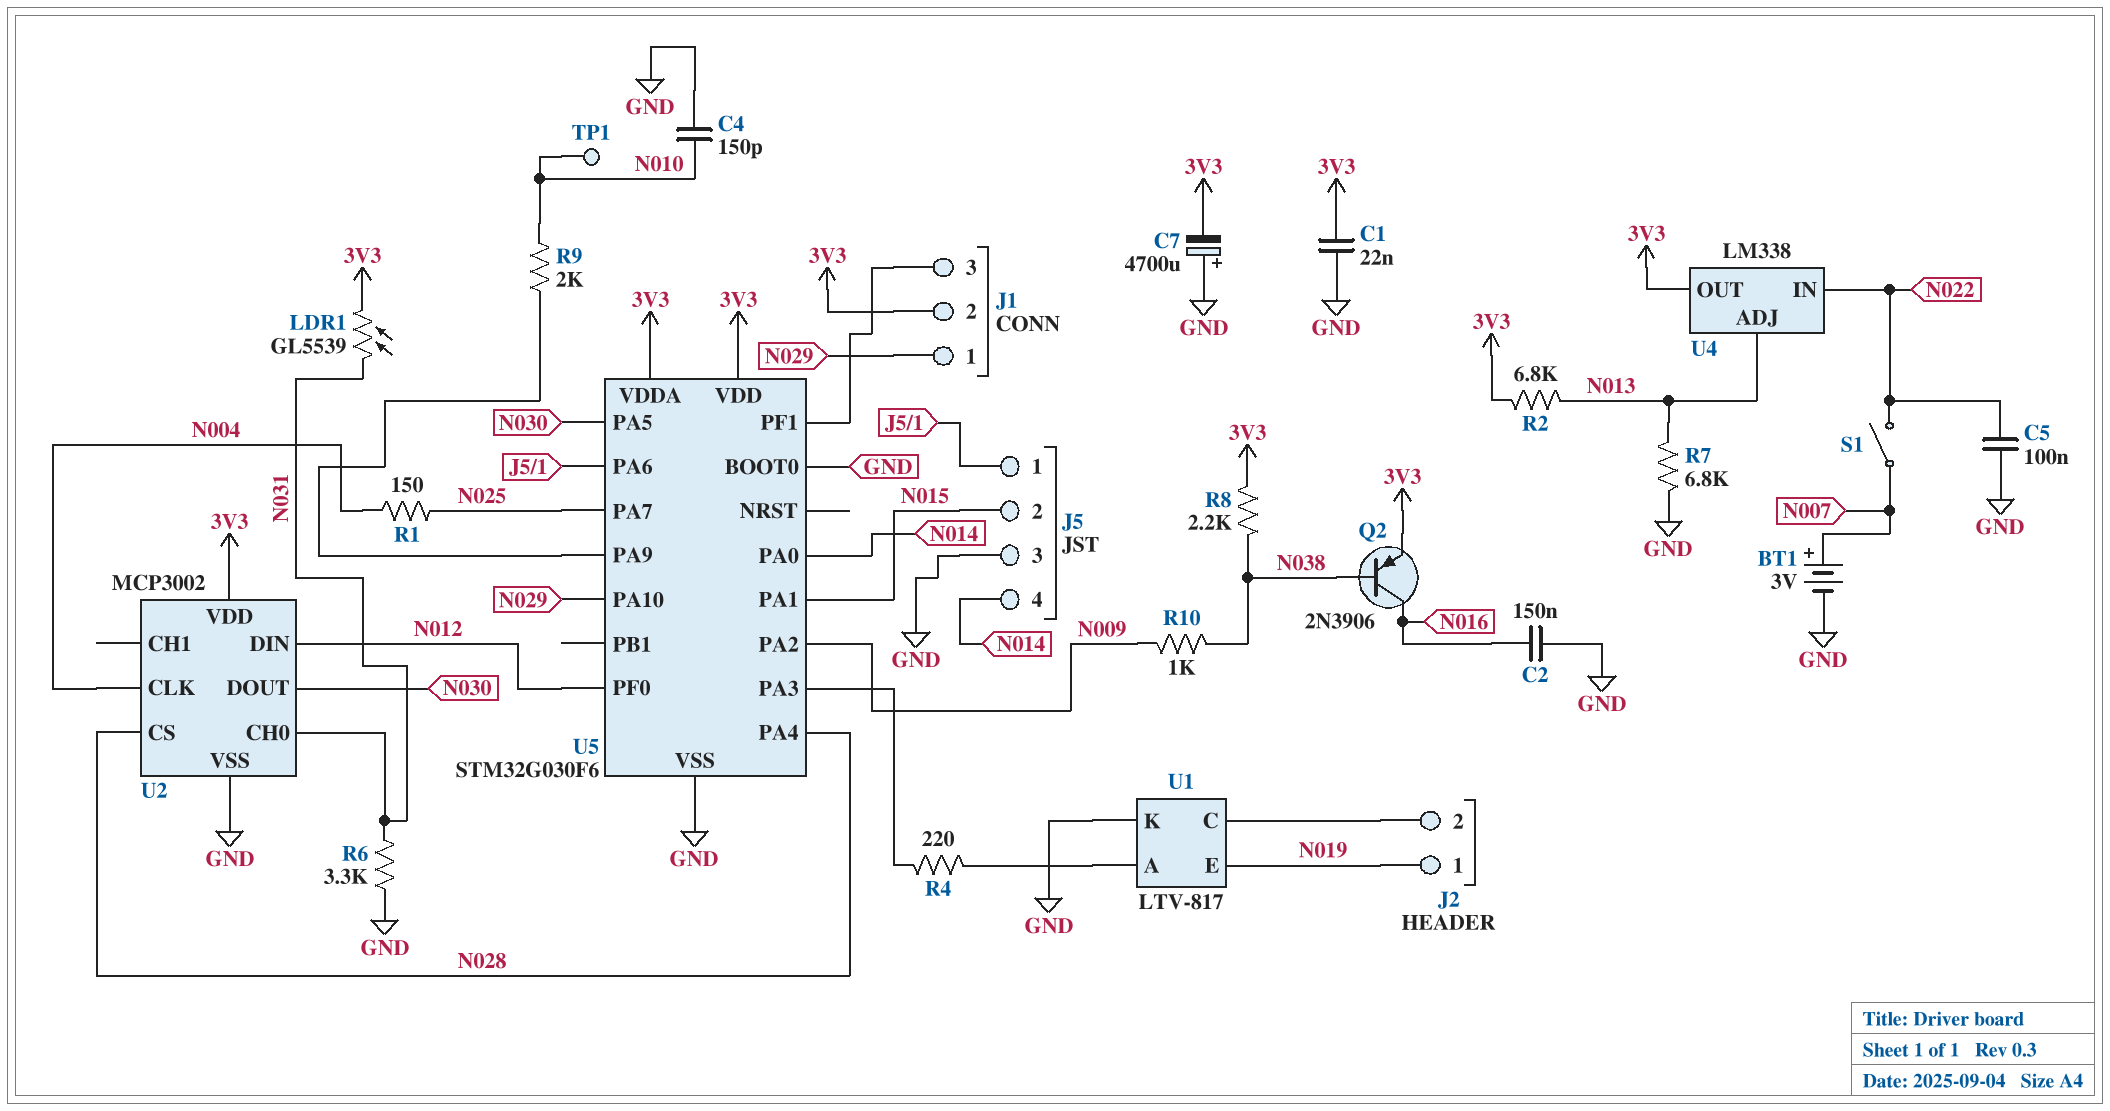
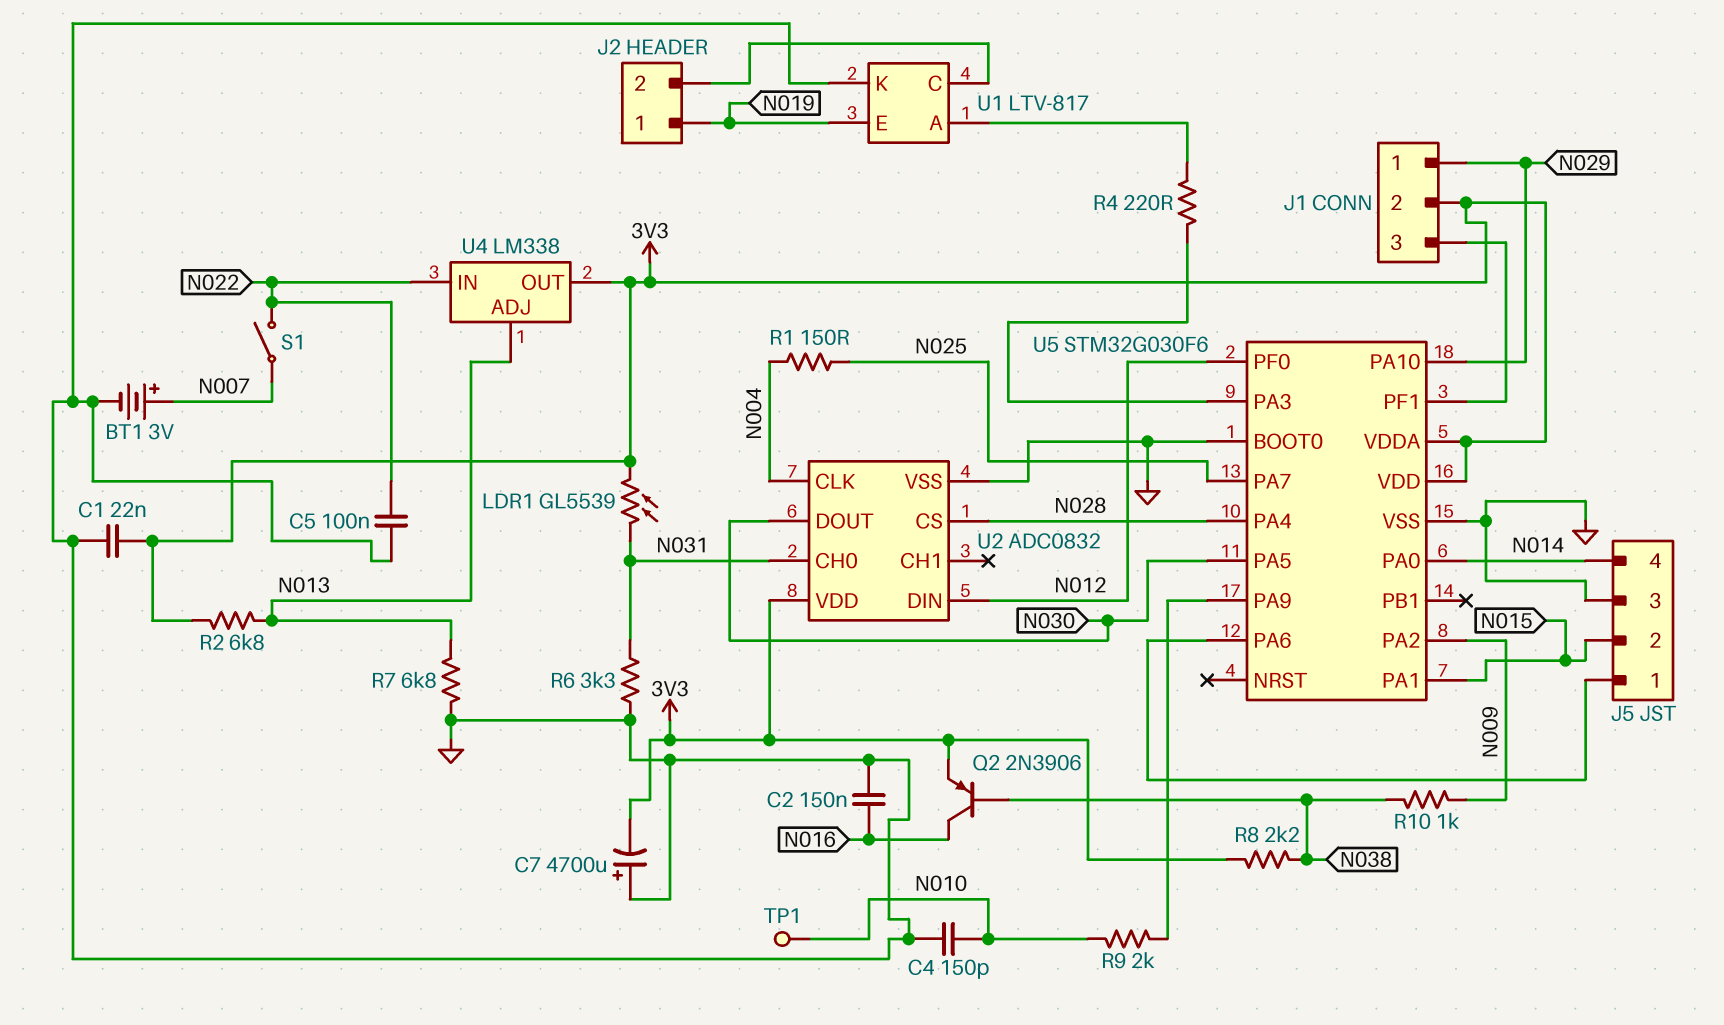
U2: MCP3002 -> ADC0832

